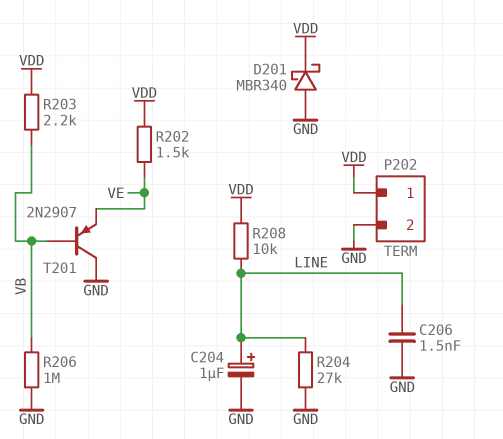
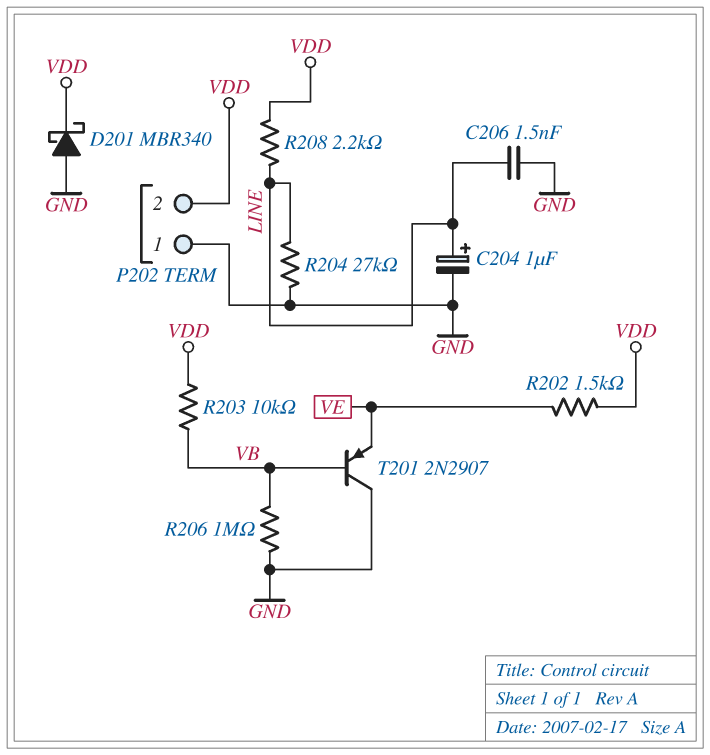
P202 pin 1: VDD -> GND
P202 pin 2: GND -> VDD
R203: 2.2k (VB, VDD) -> 10k (VB, VDD)
R208: 10k (LINE, VDD) -> 2.2k (LINE, VDD)

